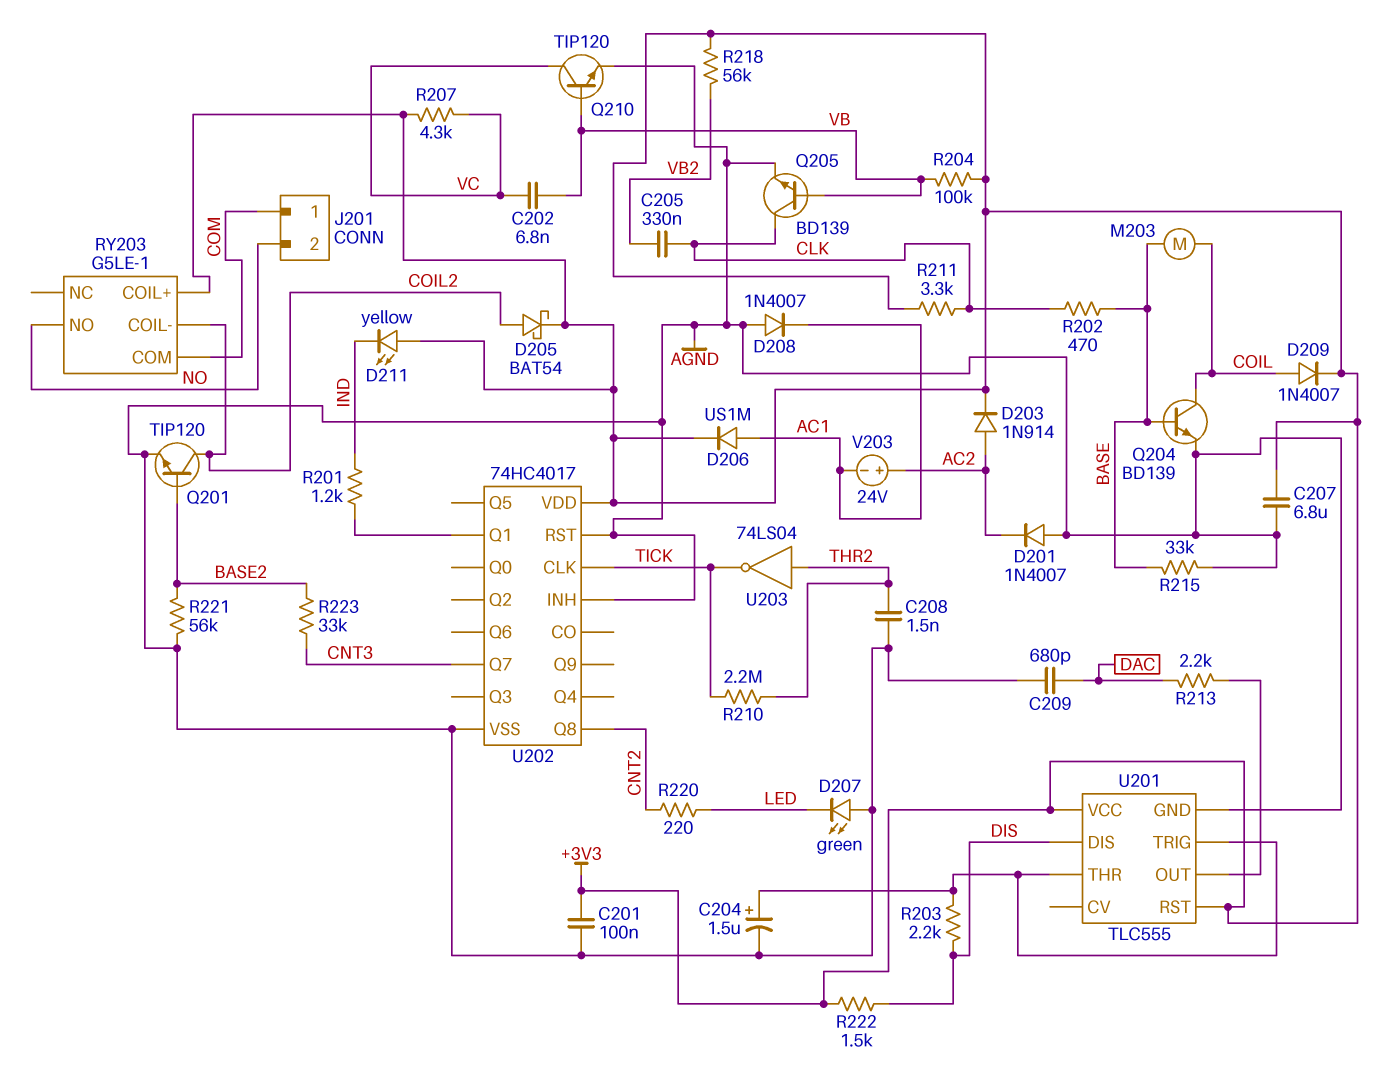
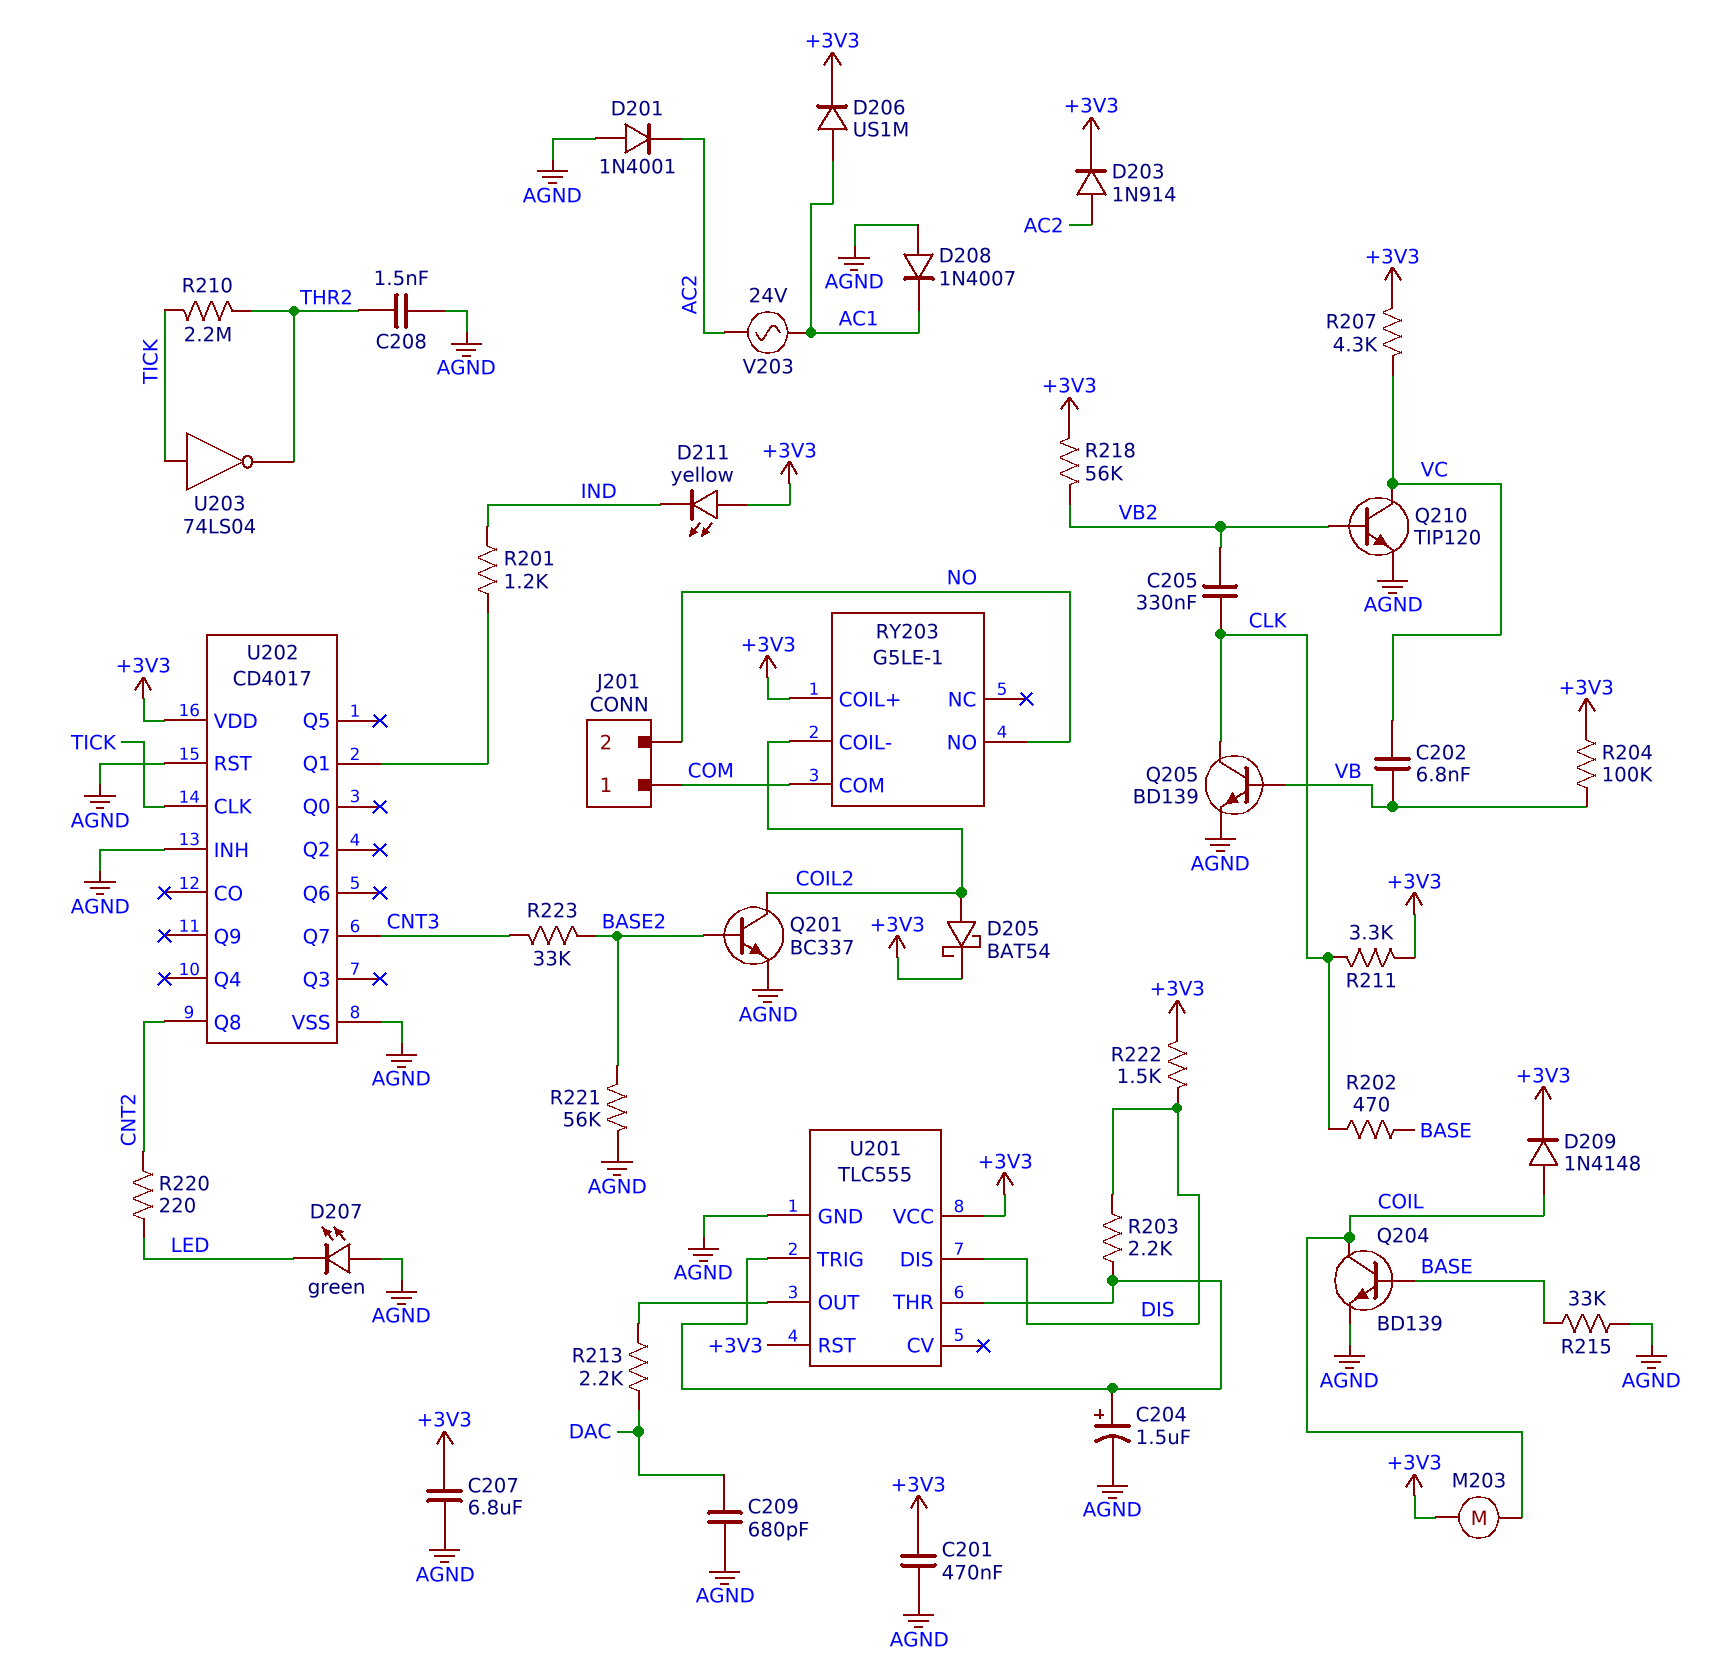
C201: 100nF (+3V3, AGND) -> 470nF (+3V3, AGND)
D201: diode 1N4007 (A AGND, K AC2) -> diode 1N4001 (A AGND, K AC2)
D209: diode 1N4007 (A COIL, K +3V3) -> diode 1N4148 (A COIL, K +3V3)
M203: motor (BASE, COIL) -> motor (+3V3, COIL)
Q201: NPN TIP120 (B BASE2, C COIL2, E AGND) -> NPN BC337 (B BASE2, C COIL2, E AGND)
Q210: NPN TIP120 (B VB, C VC, E AGND) -> NPN TIP120 (B VB2, C VC, E AGND)
U202: 74HC4017 -> CD4017
U203: NOT 74LS04 (in THR2, out TICK) -> NOT 74LS04 (in TICK, out THR2)
V203: 24V (plus AC2, minus AC1) -> AC 24V (AC1, AC2)

